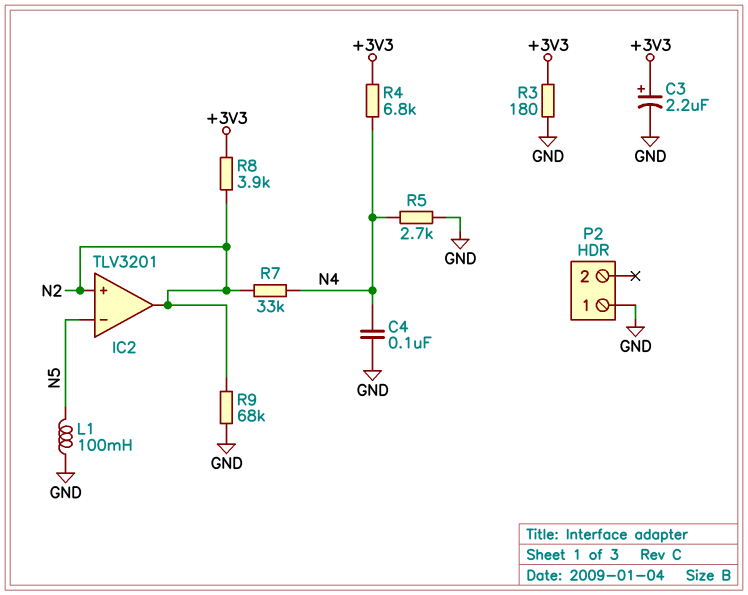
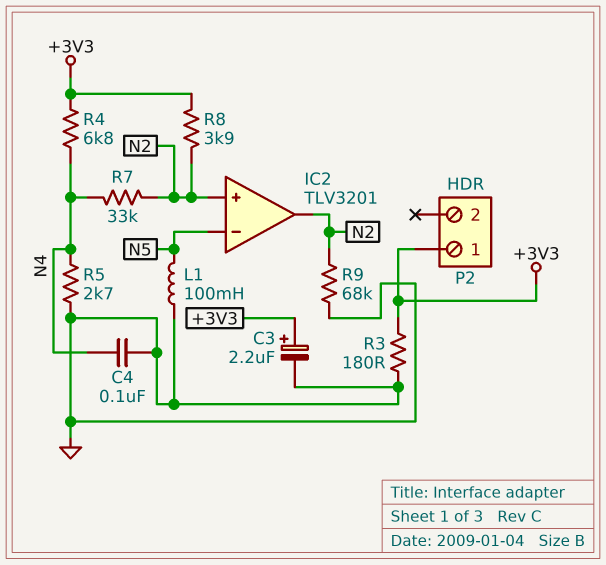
P2 pin 1: GND -> +3V3

